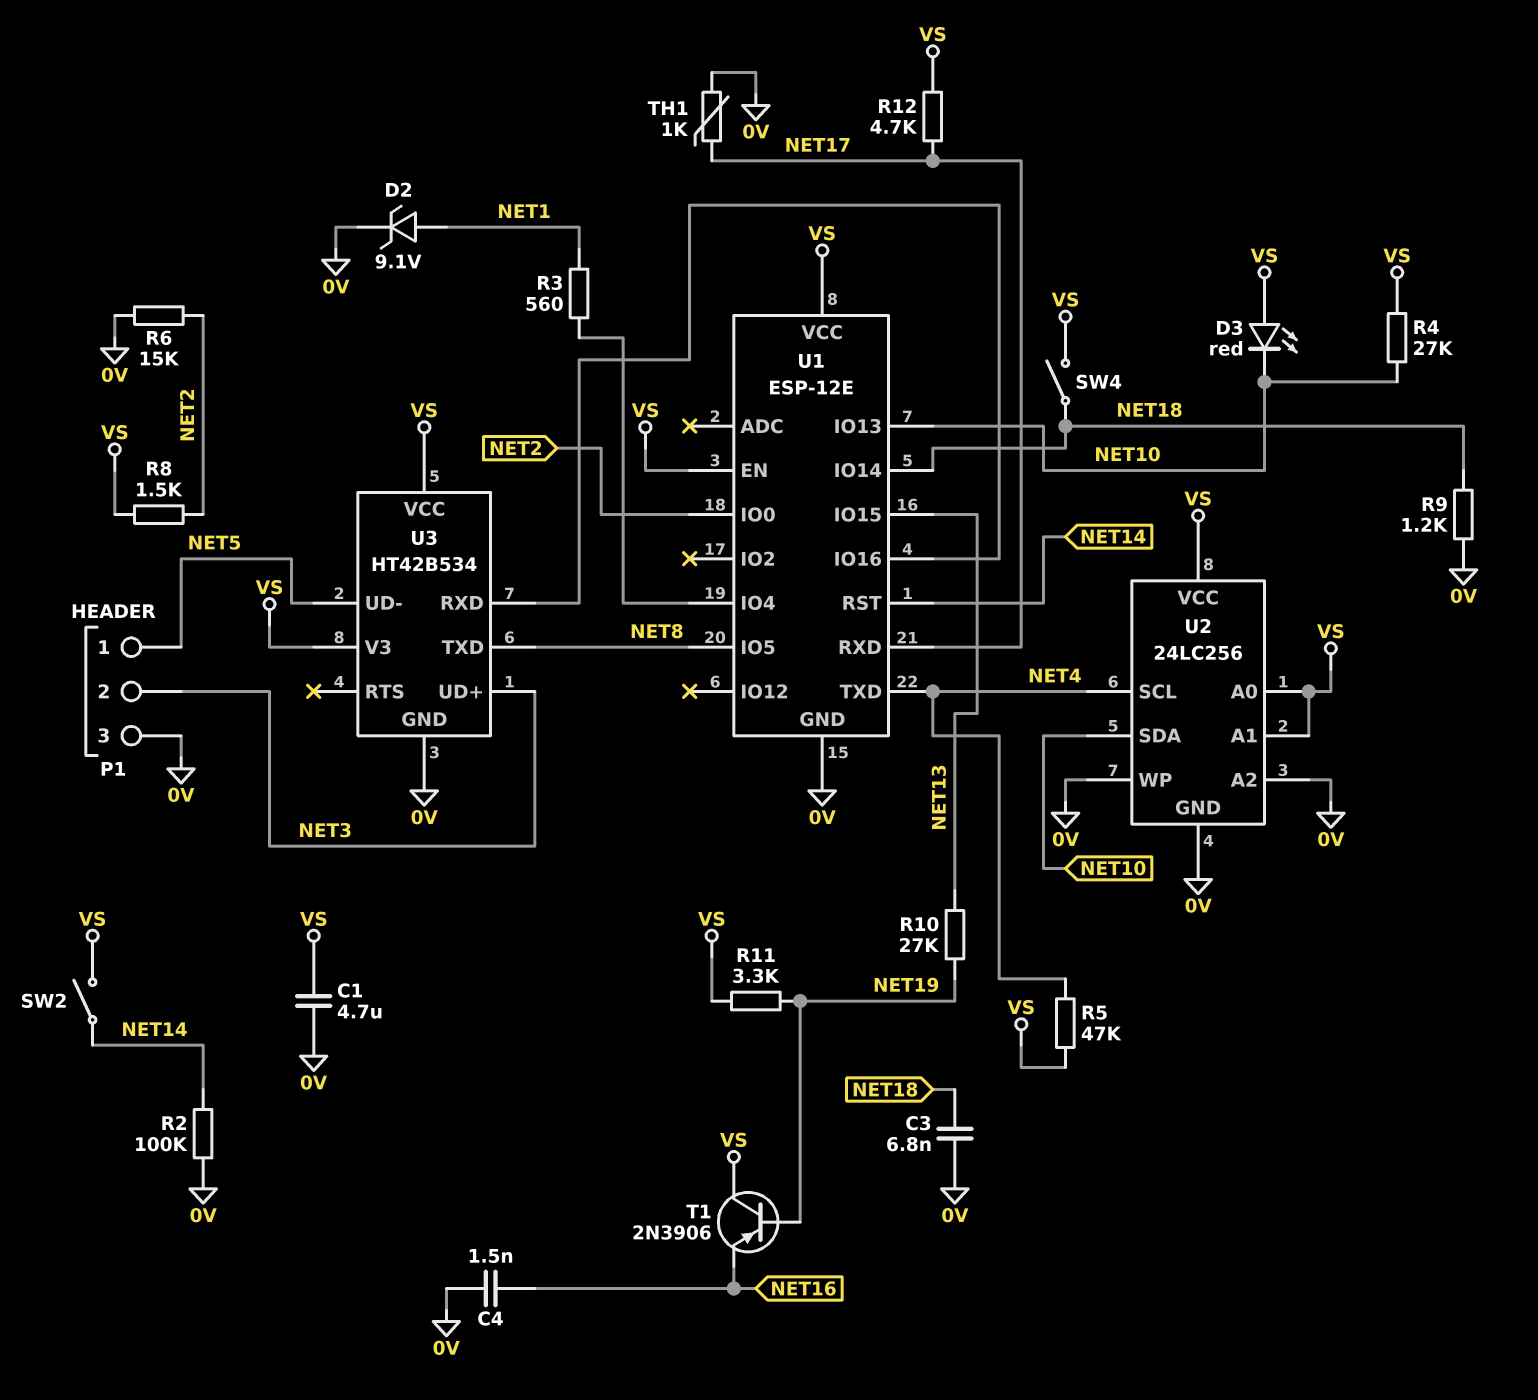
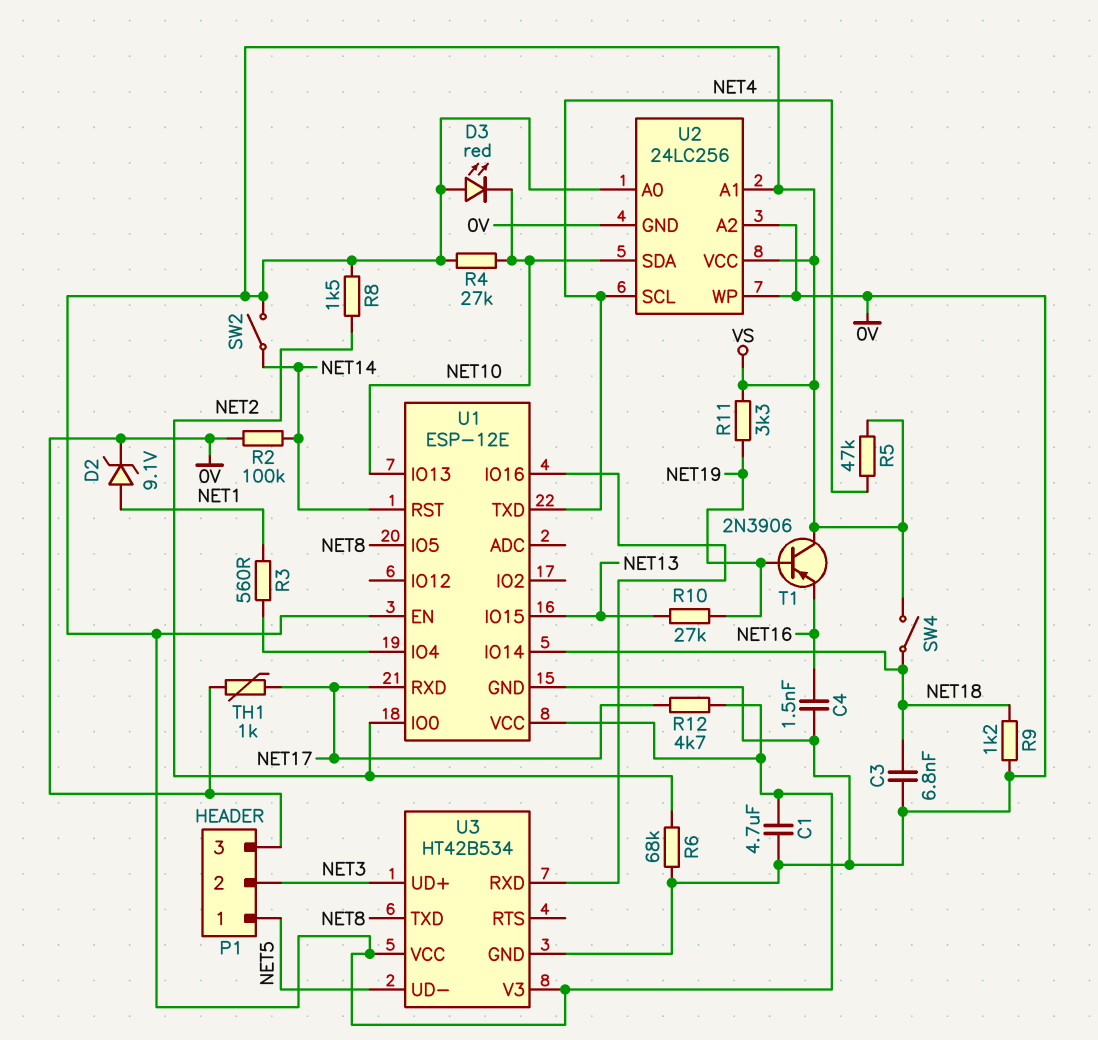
R6: 15k (0V, NET2) -> 68k (0V, NET2)

